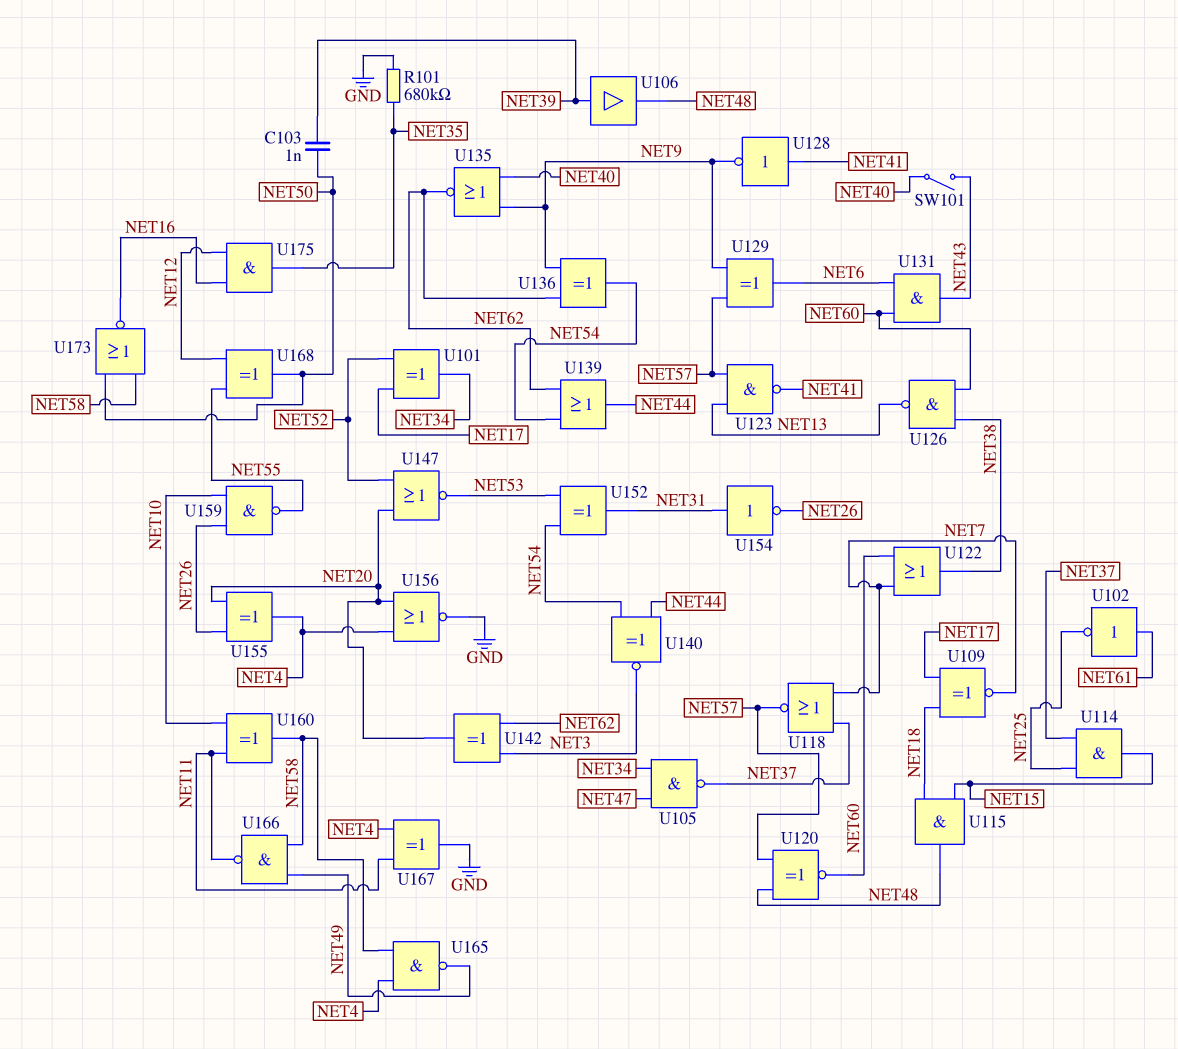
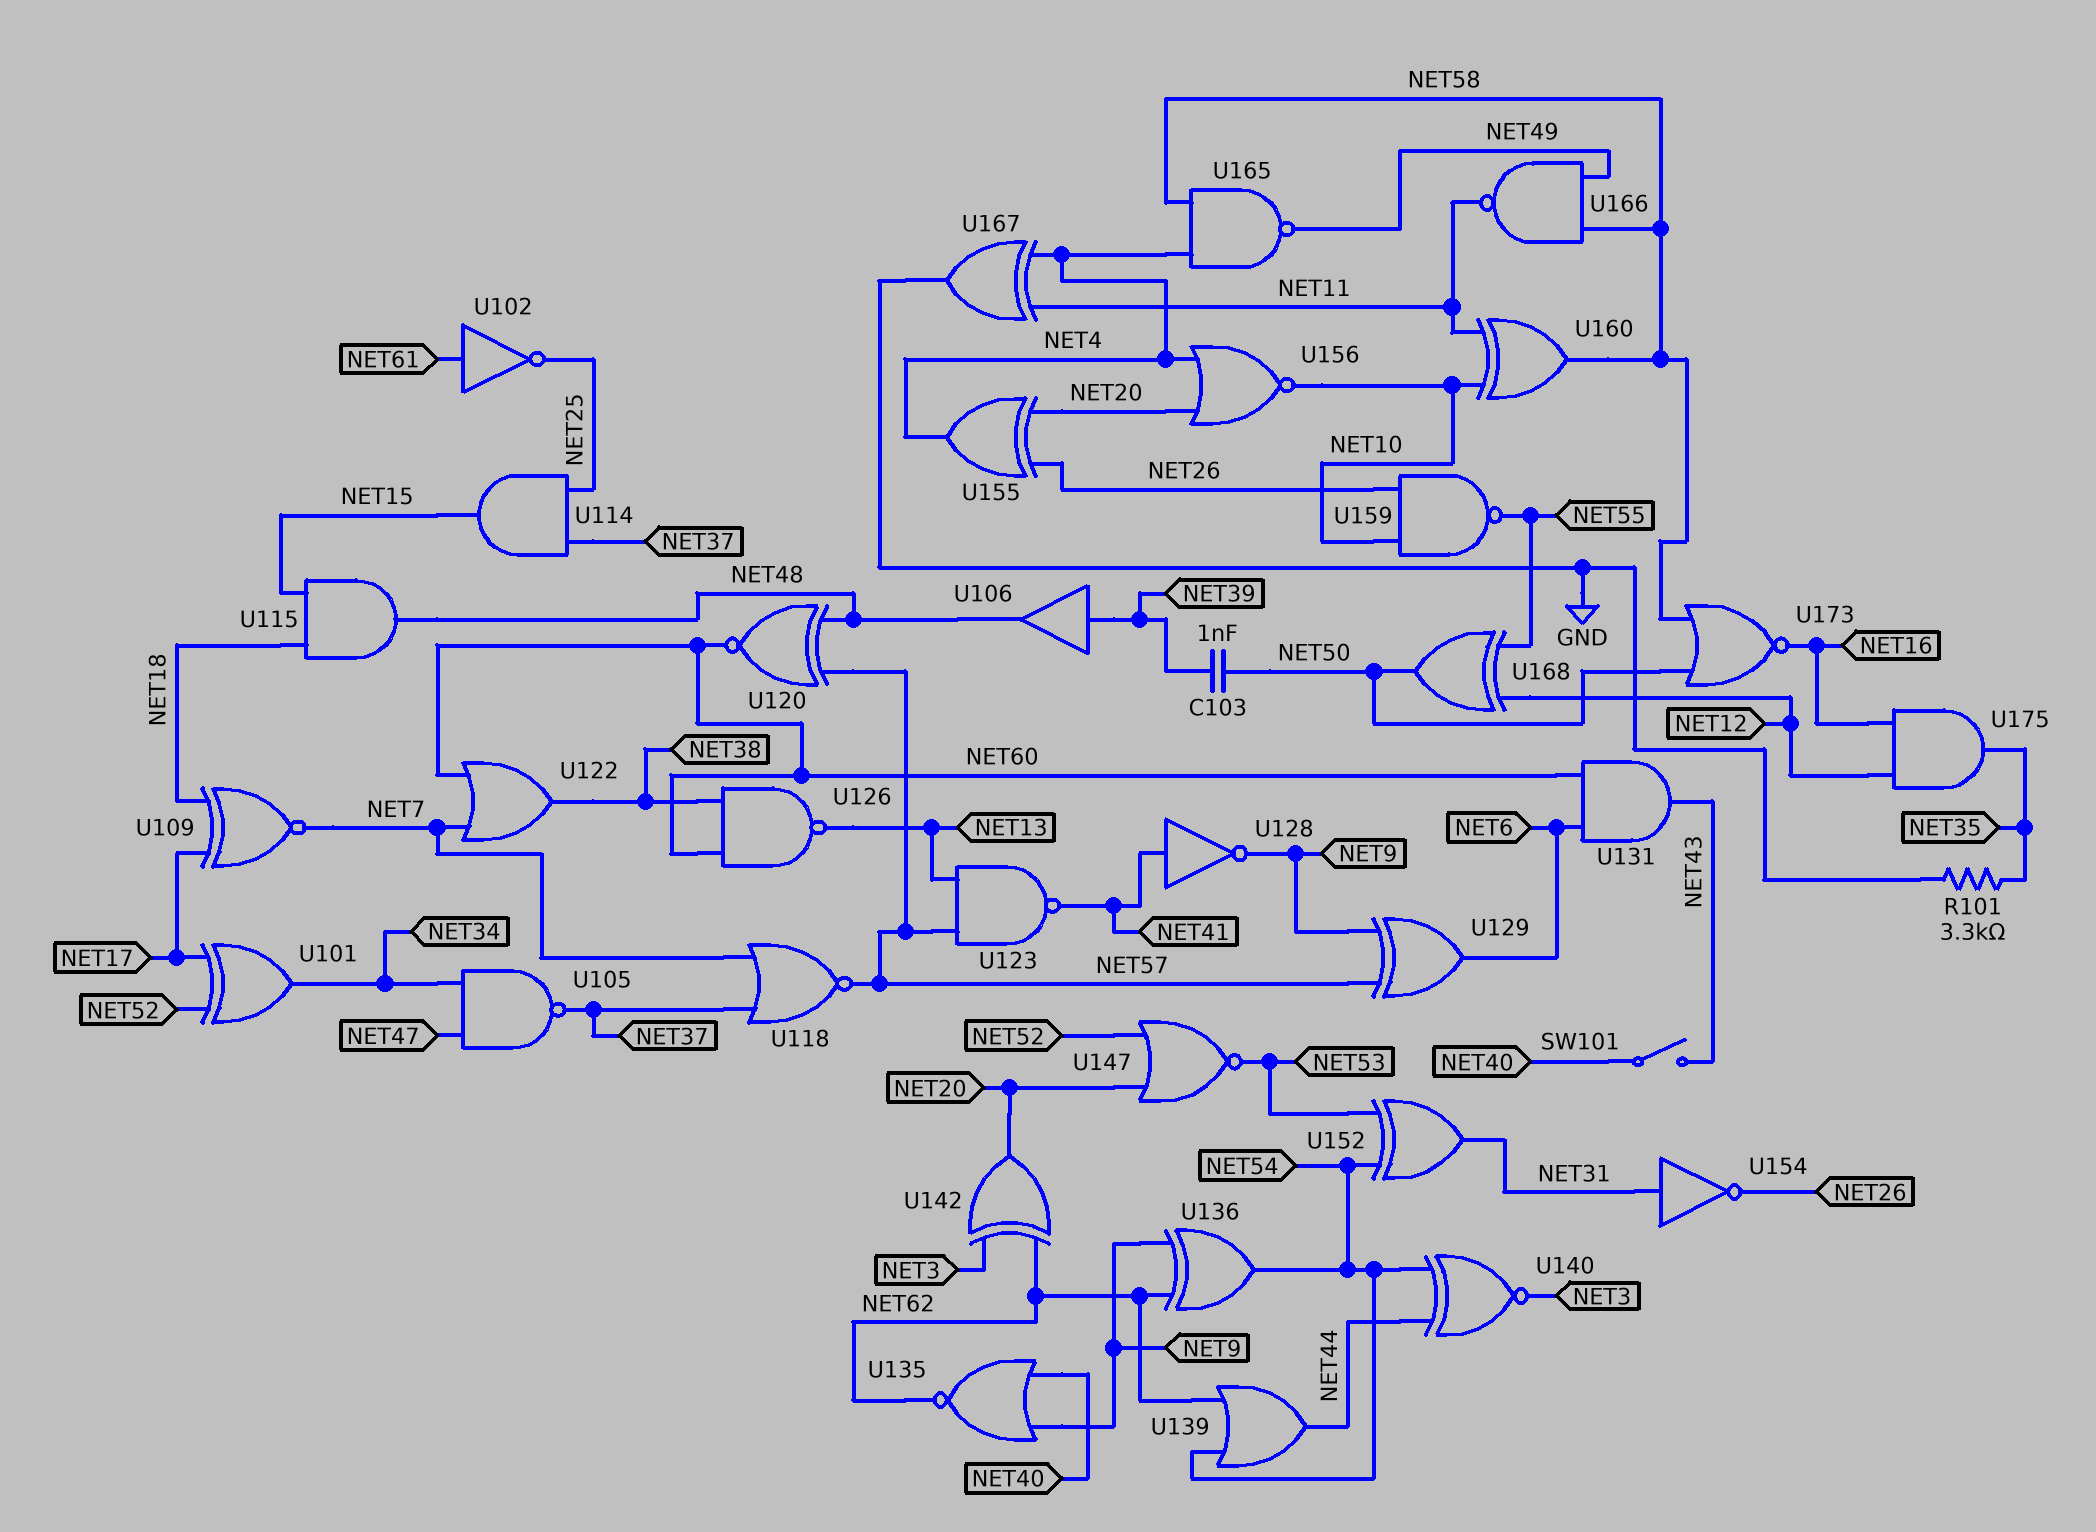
R101: 680k (GND, NET35) -> 3.3k (GND, NET35)
U156: NOR (in NET4, in NET20, out GND) -> NOR (in NET4, in NET20, out NET10)

